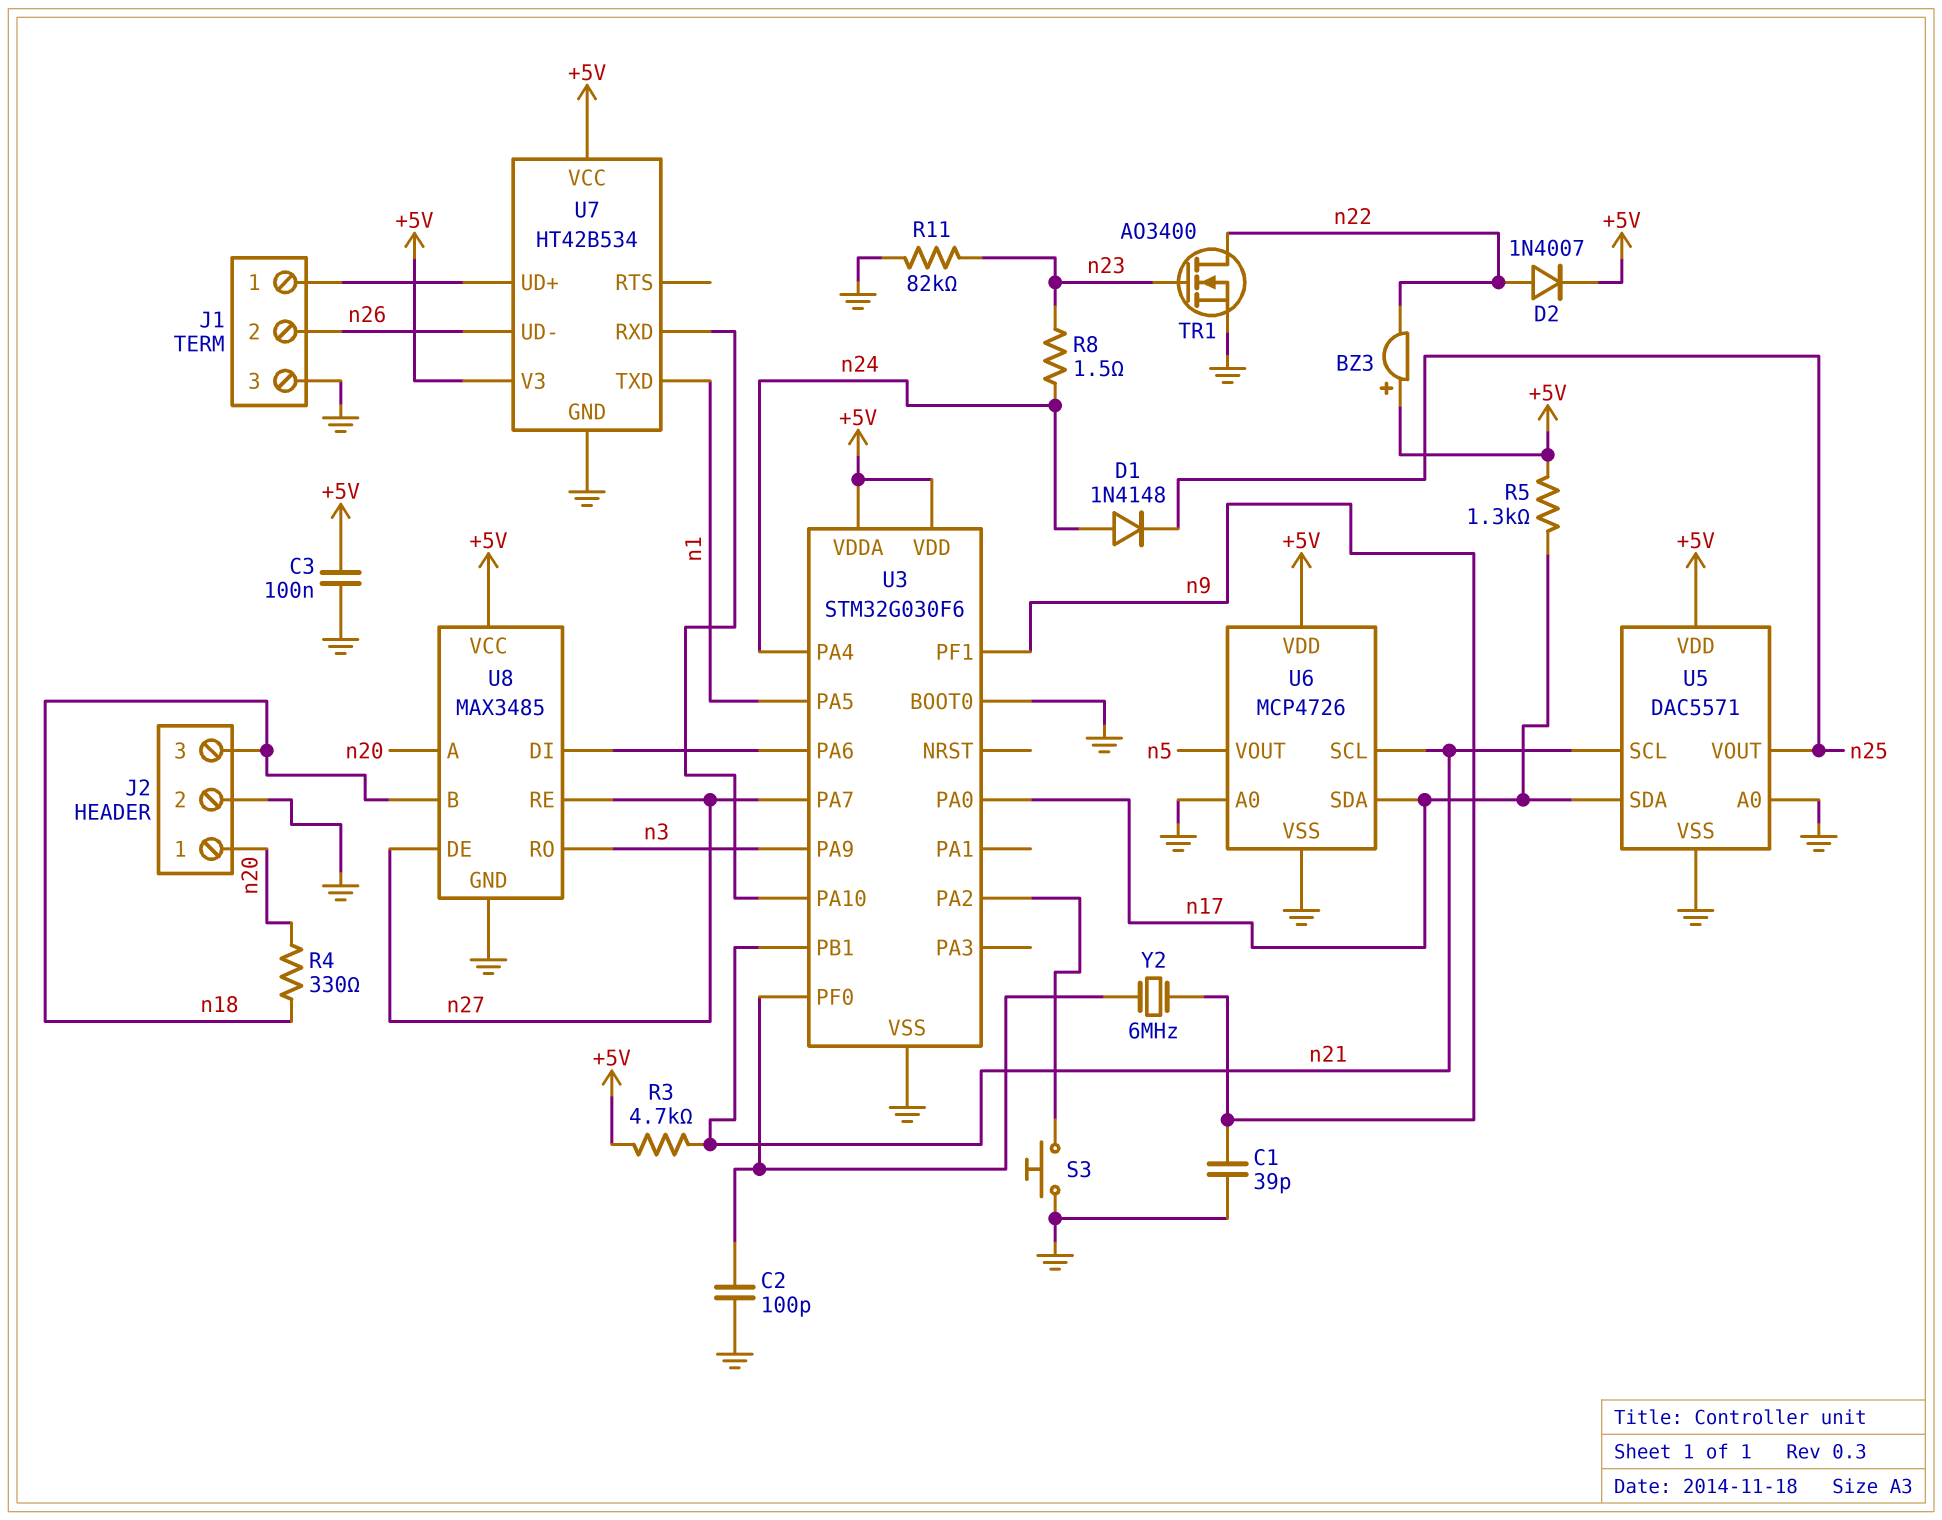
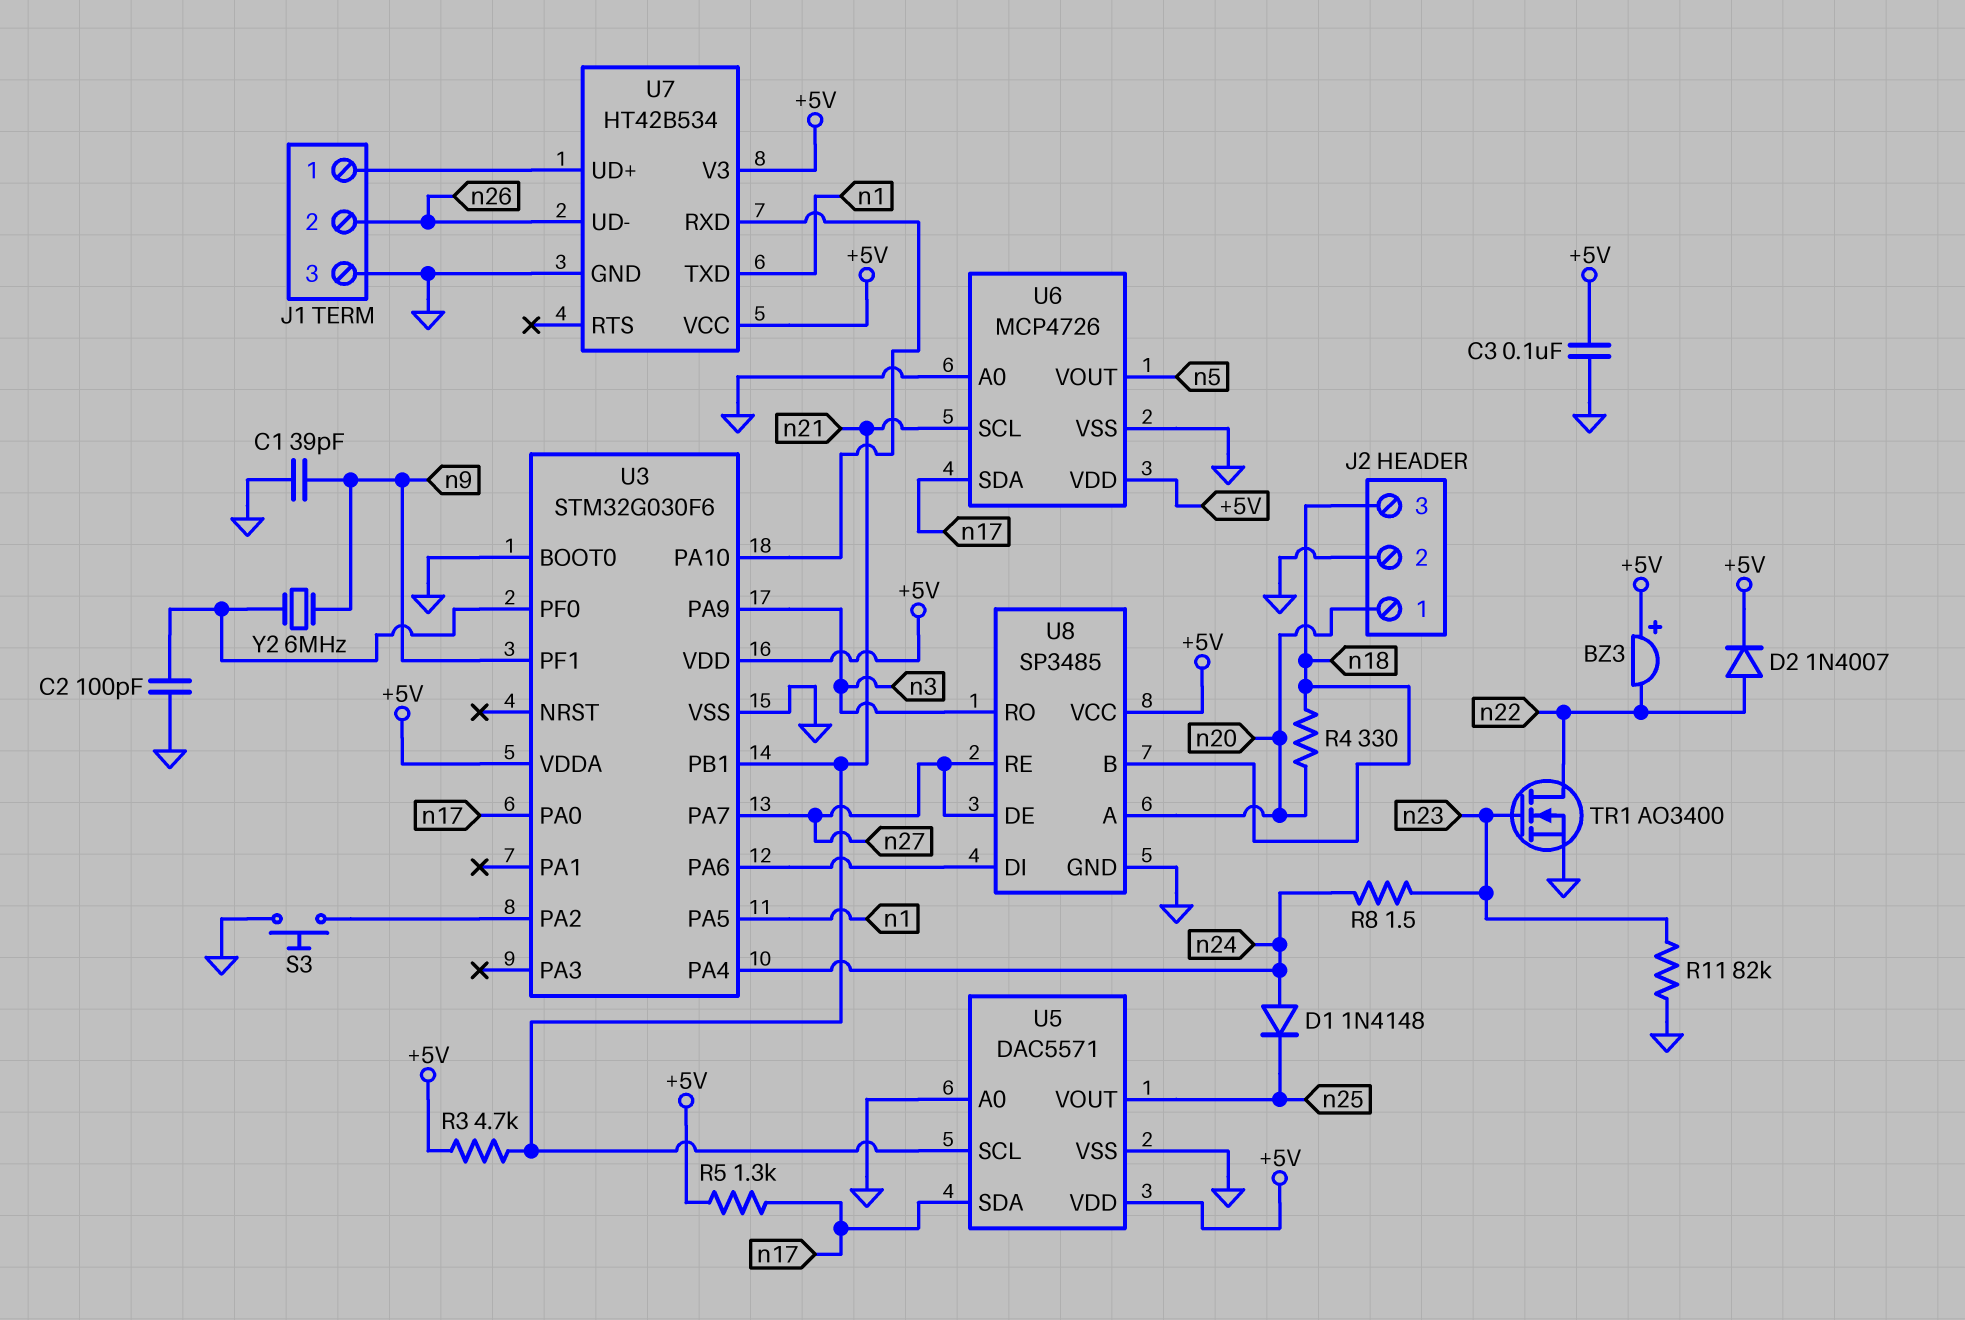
U8: MAX3485 -> SP3485

